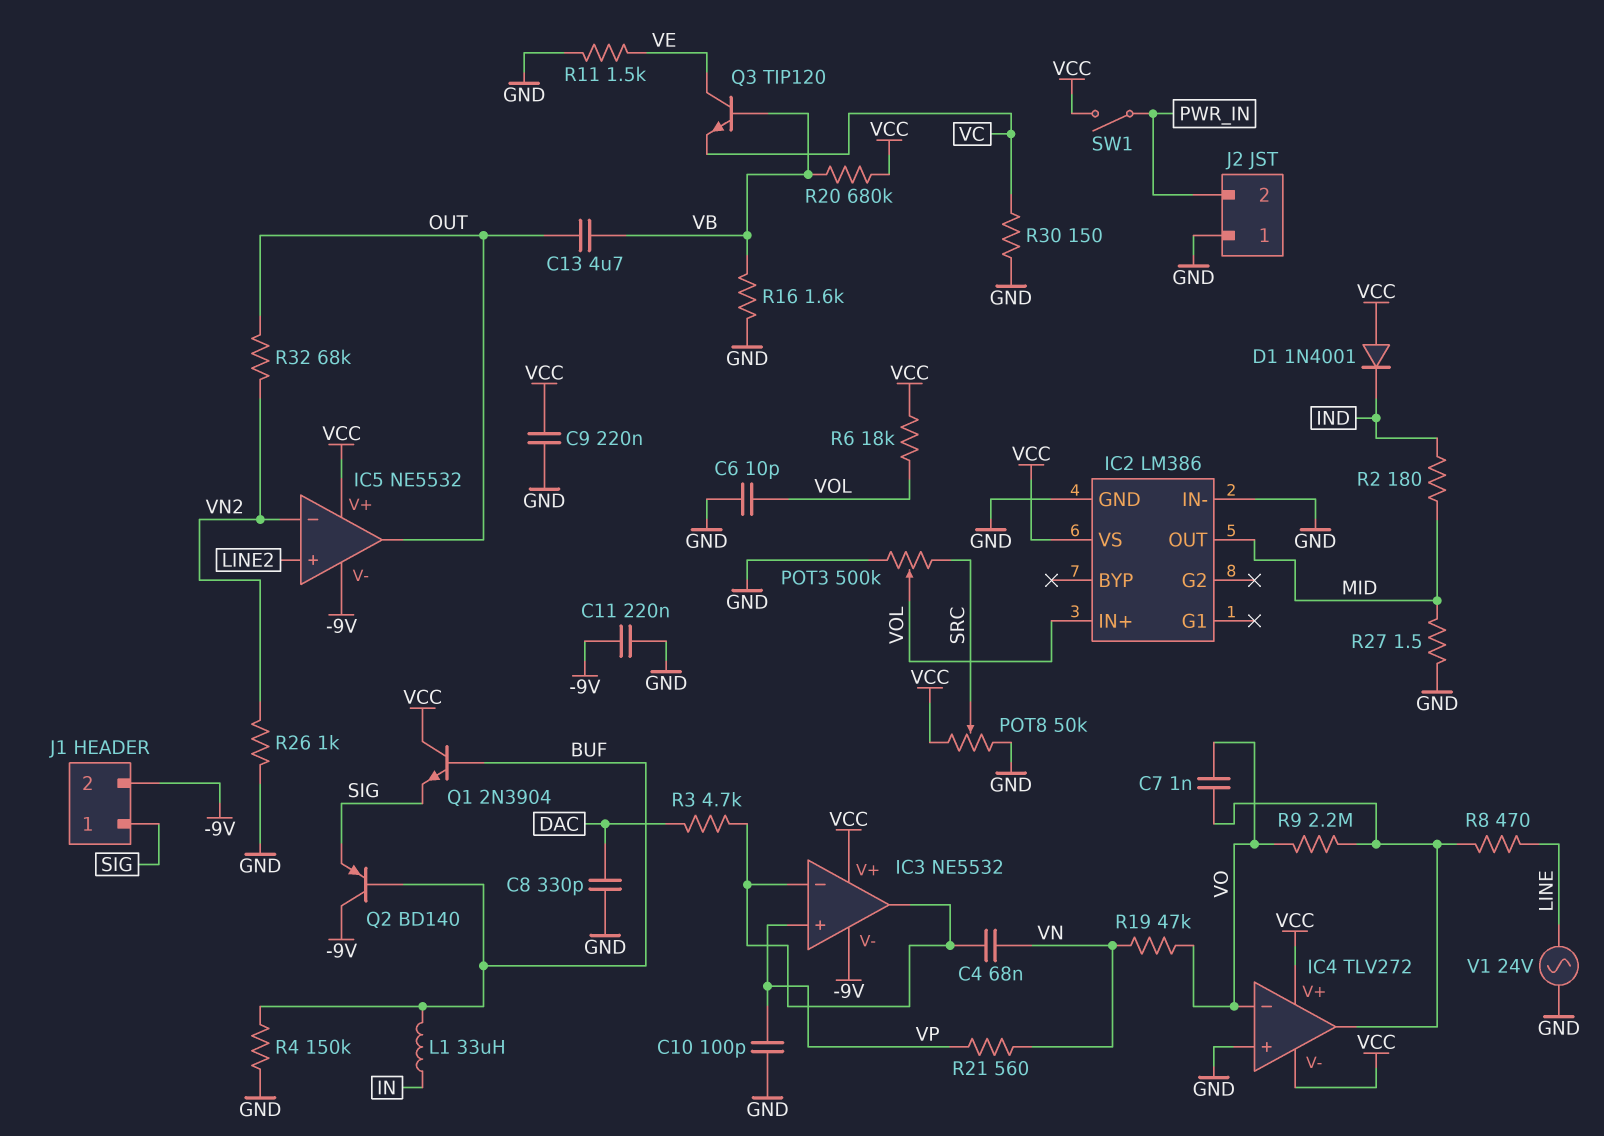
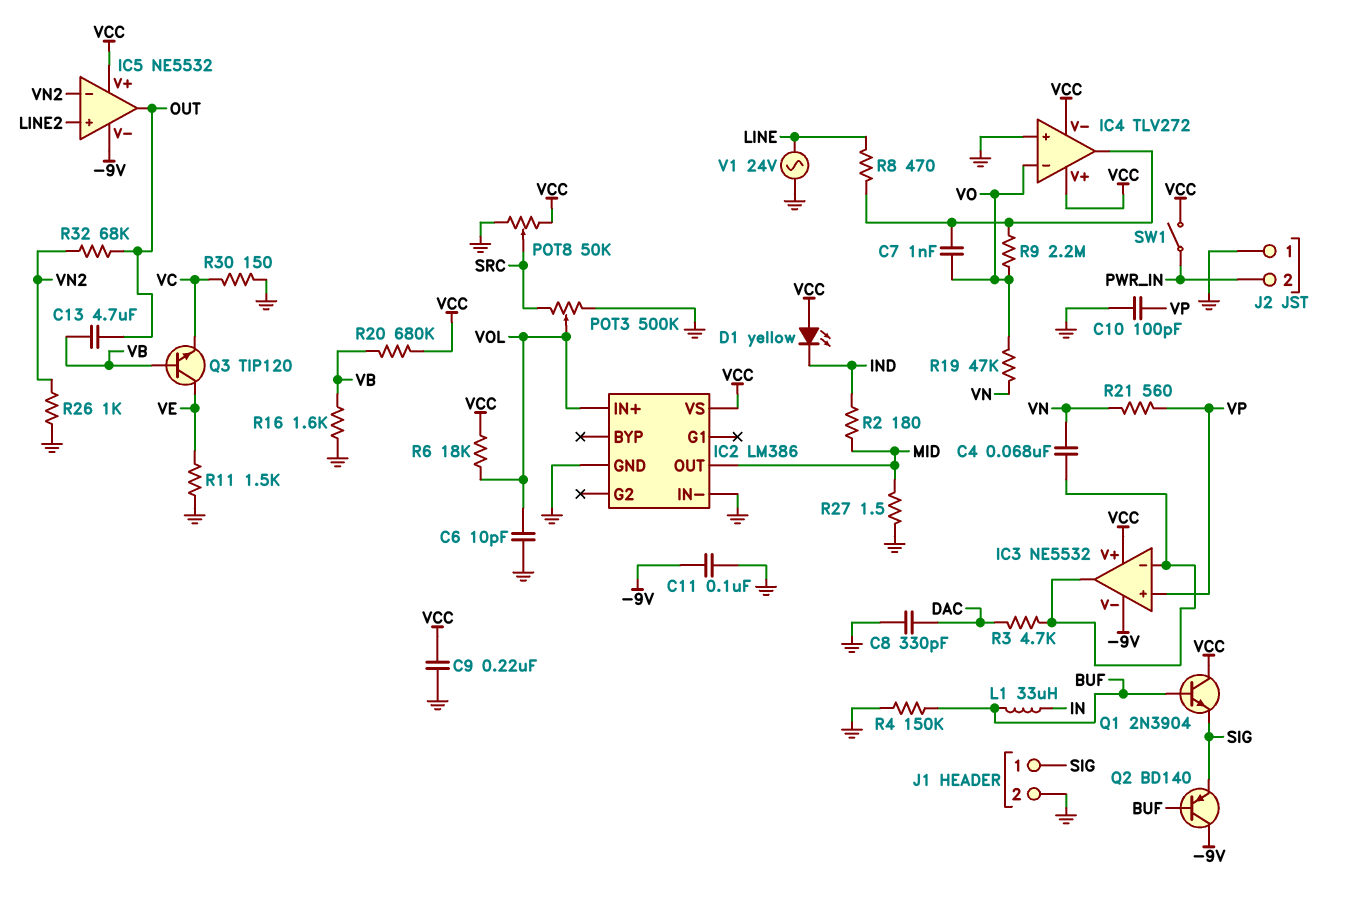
C11: 220nF (-9V, GND) -> 100nF (-9V, GND)
D1: diode 1N4001 (A VCC, K IND) -> LED yellow (A VCC, K IND)
J1 pin 2: -9V -> GND

